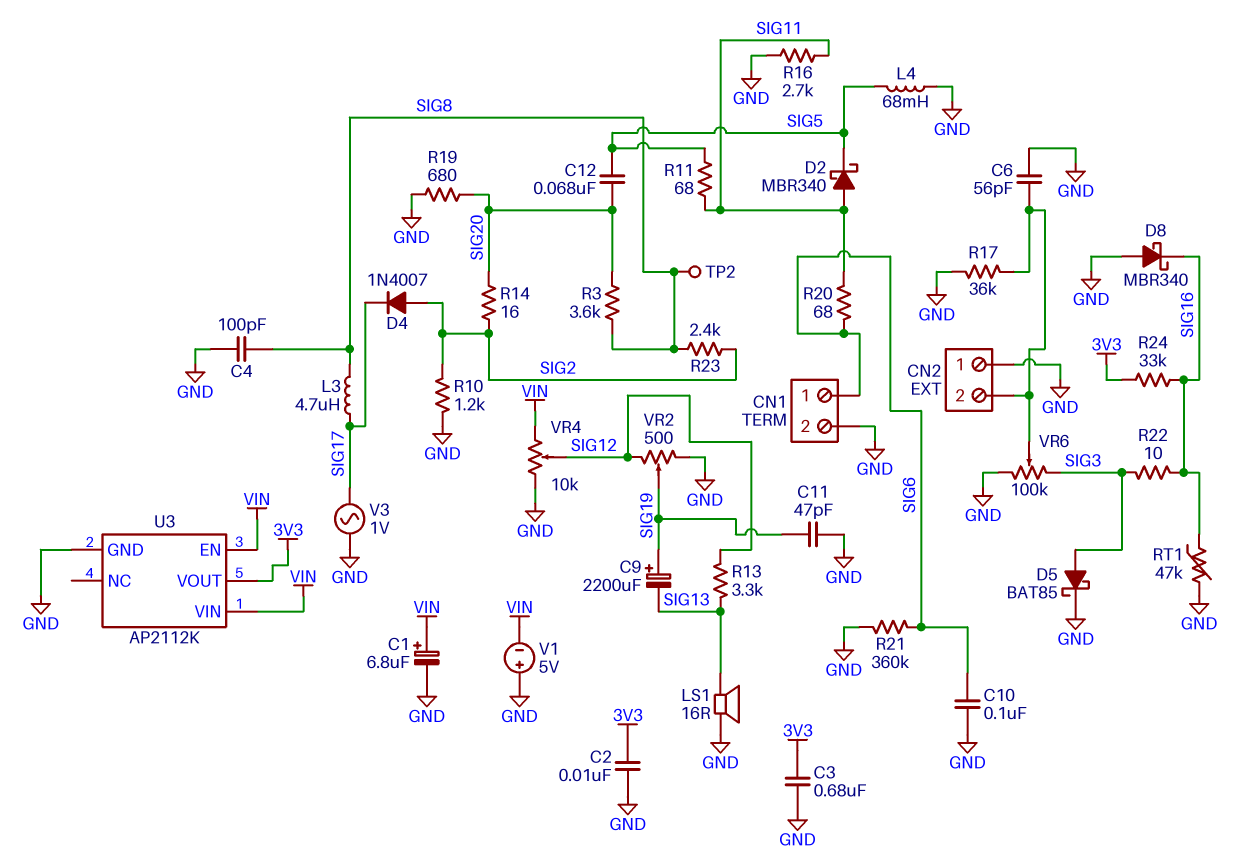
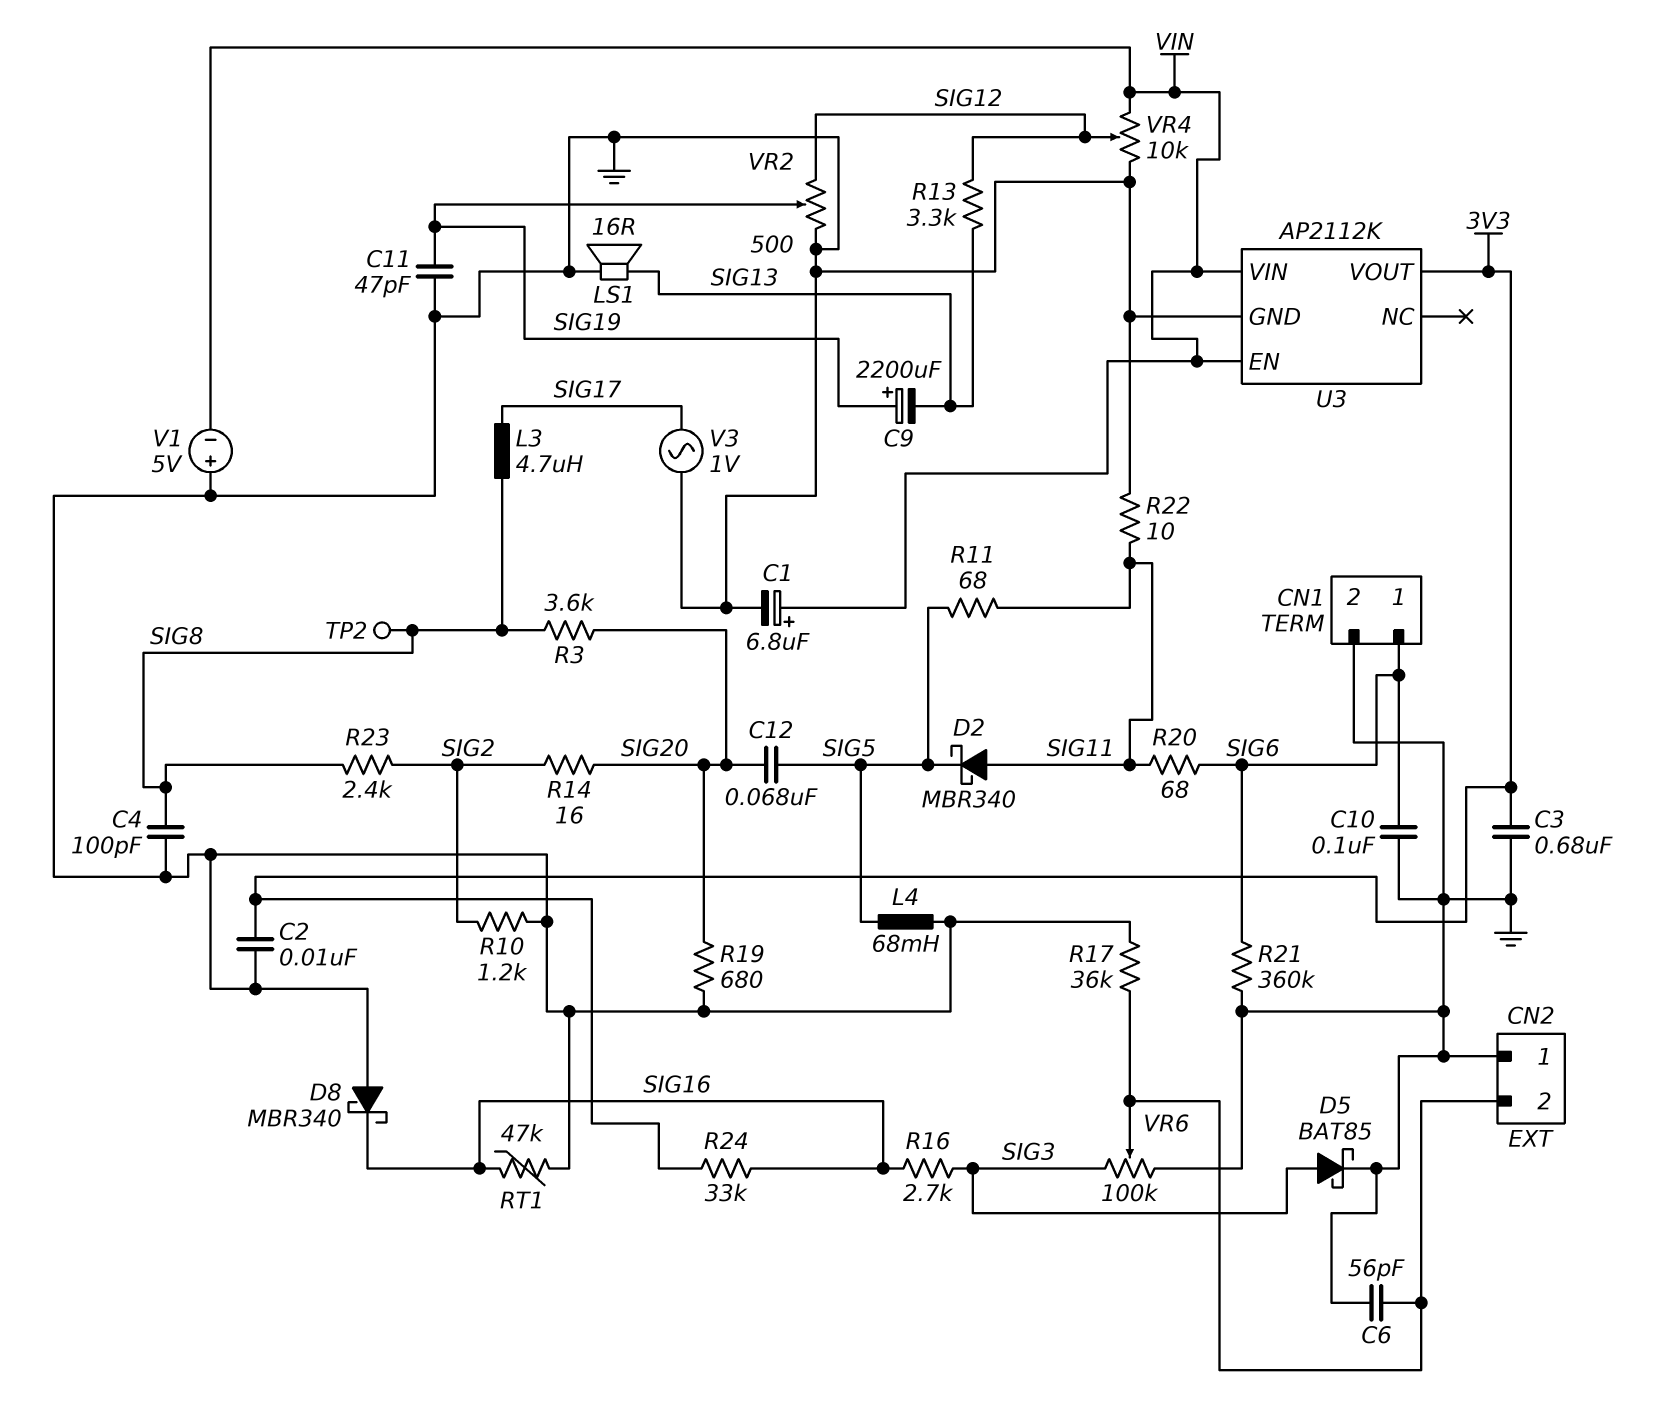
D4: diode 1N4007 (A SIG2, K SIG17) -> none
R16: 2.7k (GND, SIG11) -> 2.7k (SIG3, SIG16)
R22: 10 (SIG3, SIG16) -> 10 (GND, SIG11)

